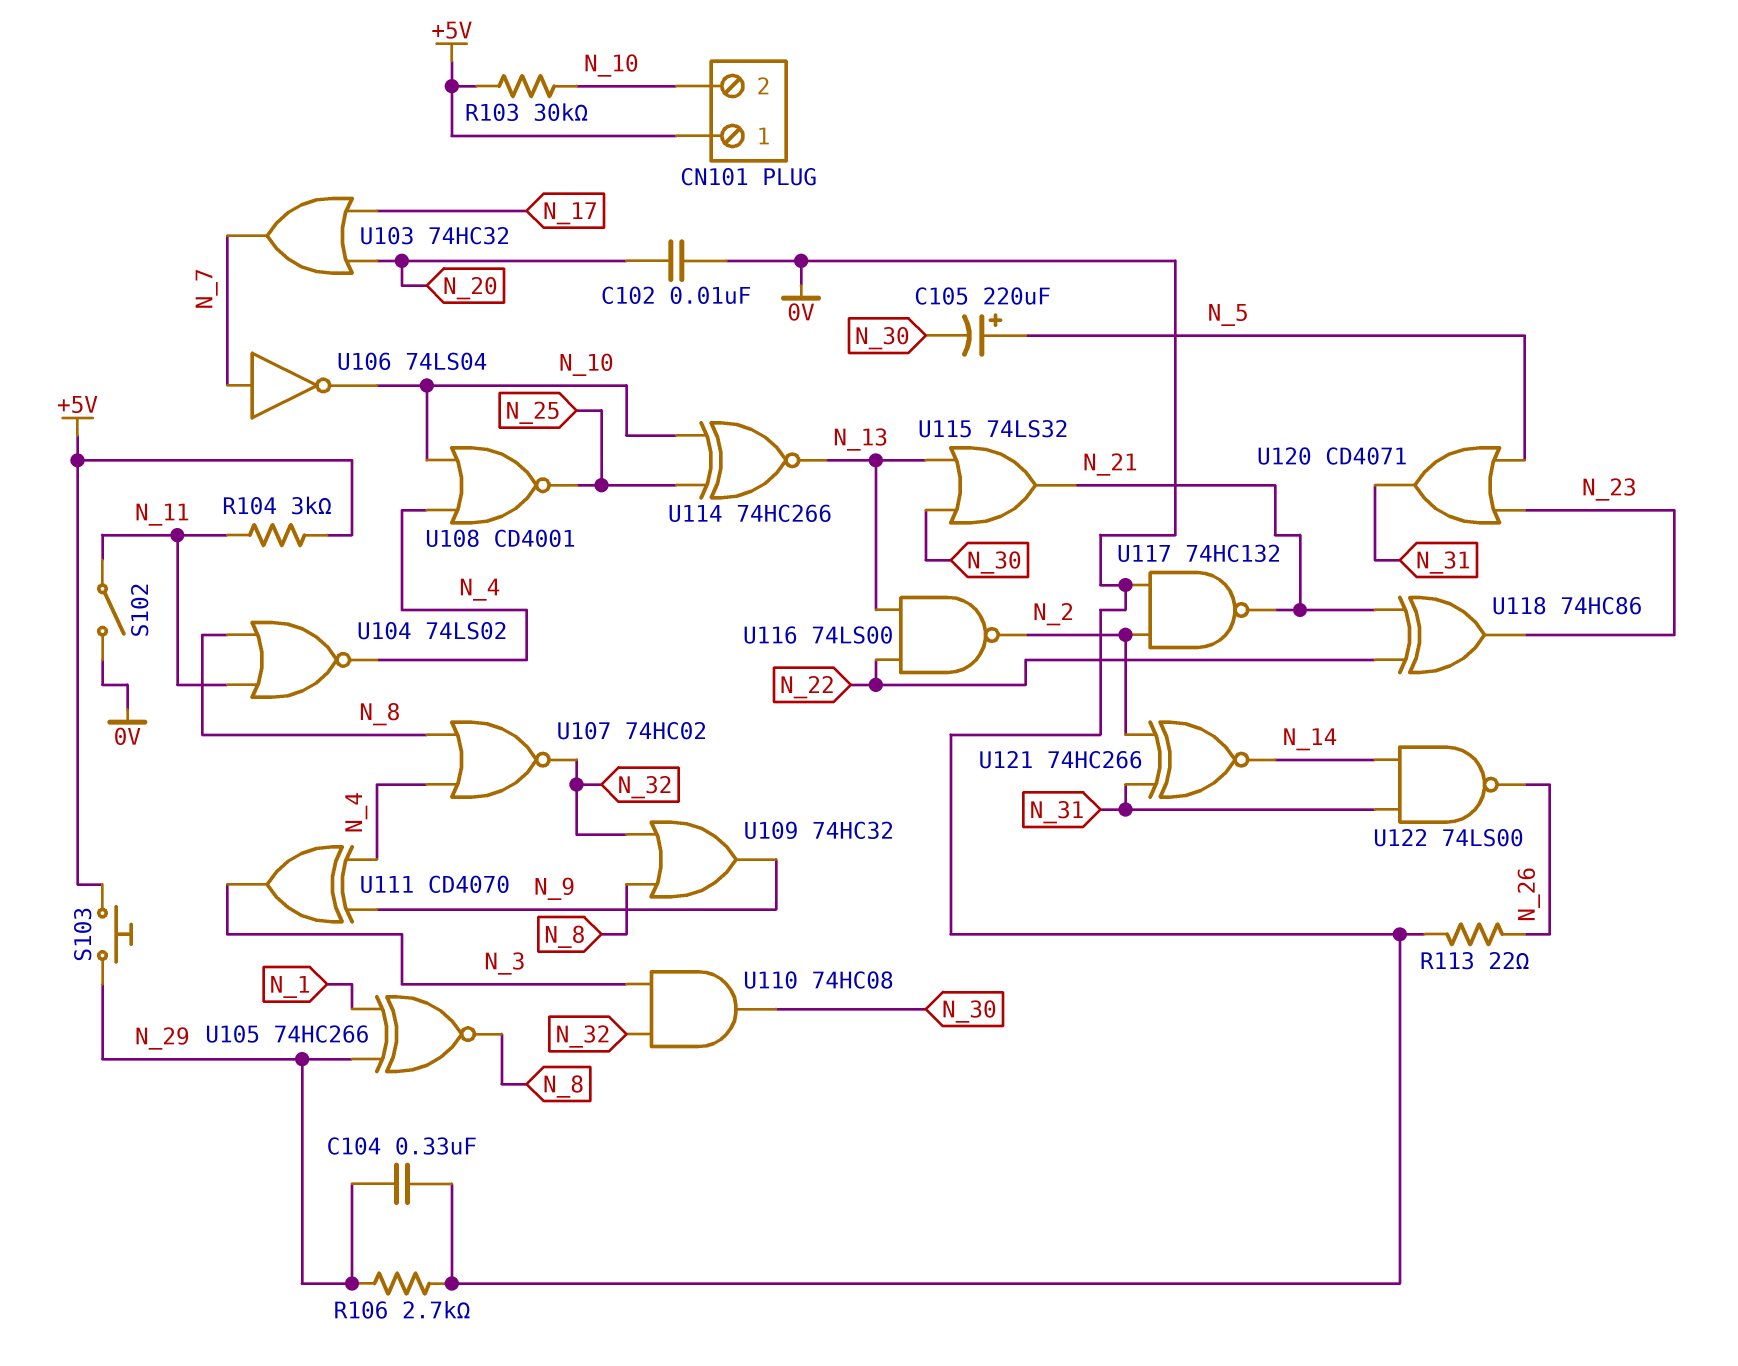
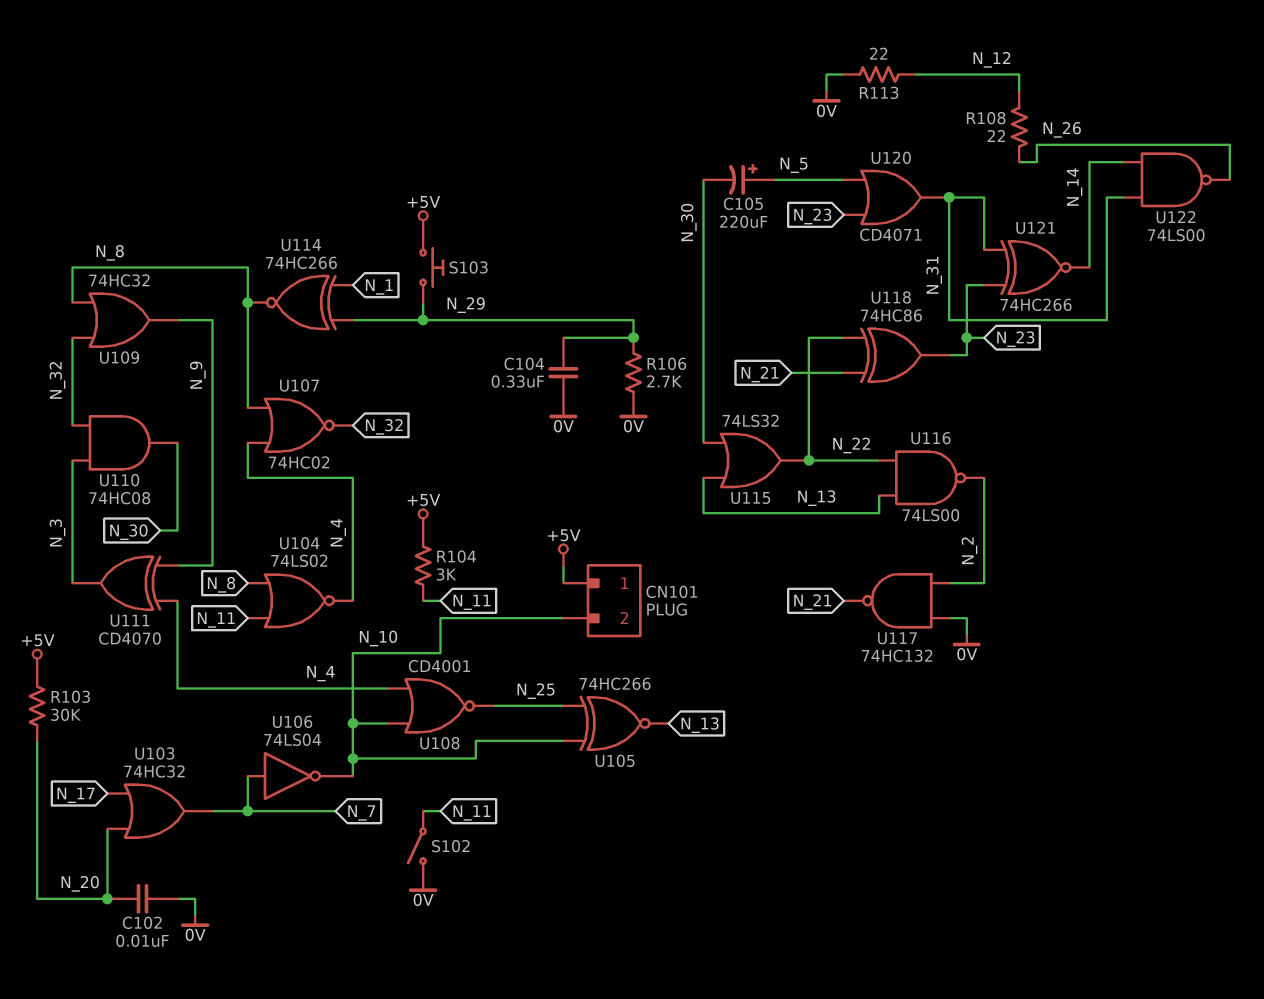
R103: 30k (+5V, N_10) -> 30k (+5V, N_20)
R108: none -> 22 (N_12, N_26)
R113: 22 (0V, N_26) -> 22 (0V, N_12)
U105: XNOR 74HC266 (in N_1, in N_29, out N_8) -> XNOR 74HC266 (in N_10, in N_25, out N_13)
U114: XNOR 74HC266 (in N_10, in N_25, out N_13) -> XNOR 74HC266 (in N_1, in N_29, out N_8)
U115: OR 74LS32 (in N_13, in N_30, out N_21) -> OR 74LS32 (in N_13, in N_30, out N_22)
U121: XNOR 74HC266 (in N_2, in N_31, out N_14) -> XNOR 74HC266 (in N_23, in N_31, out N_14)

